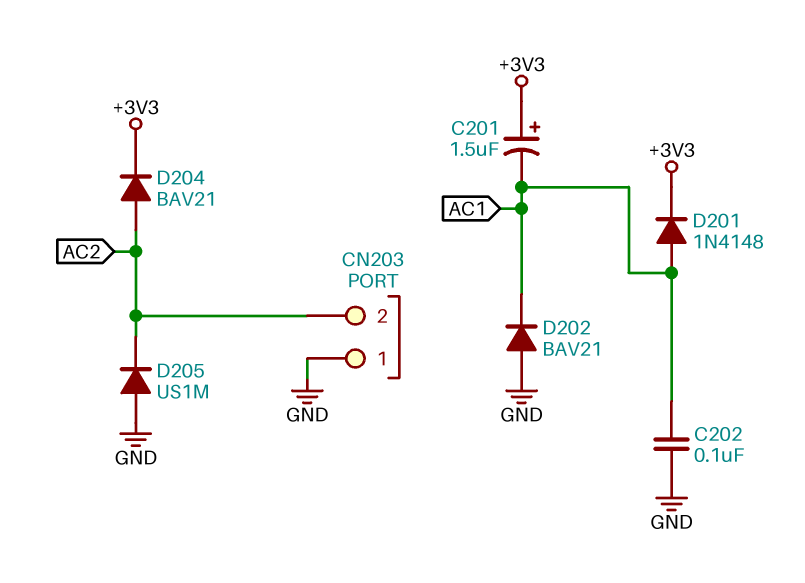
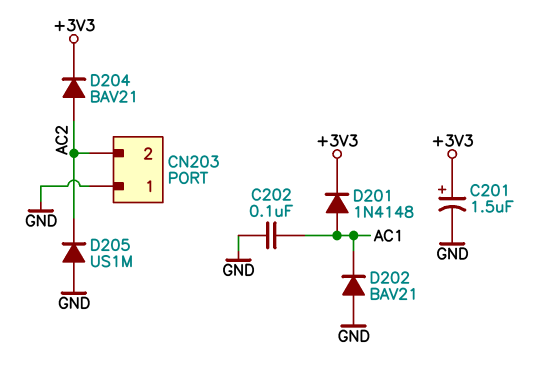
C201: 1.5uF (plus +3V3, minus AC1) -> 1.5uF (plus +3V3, minus GND)

